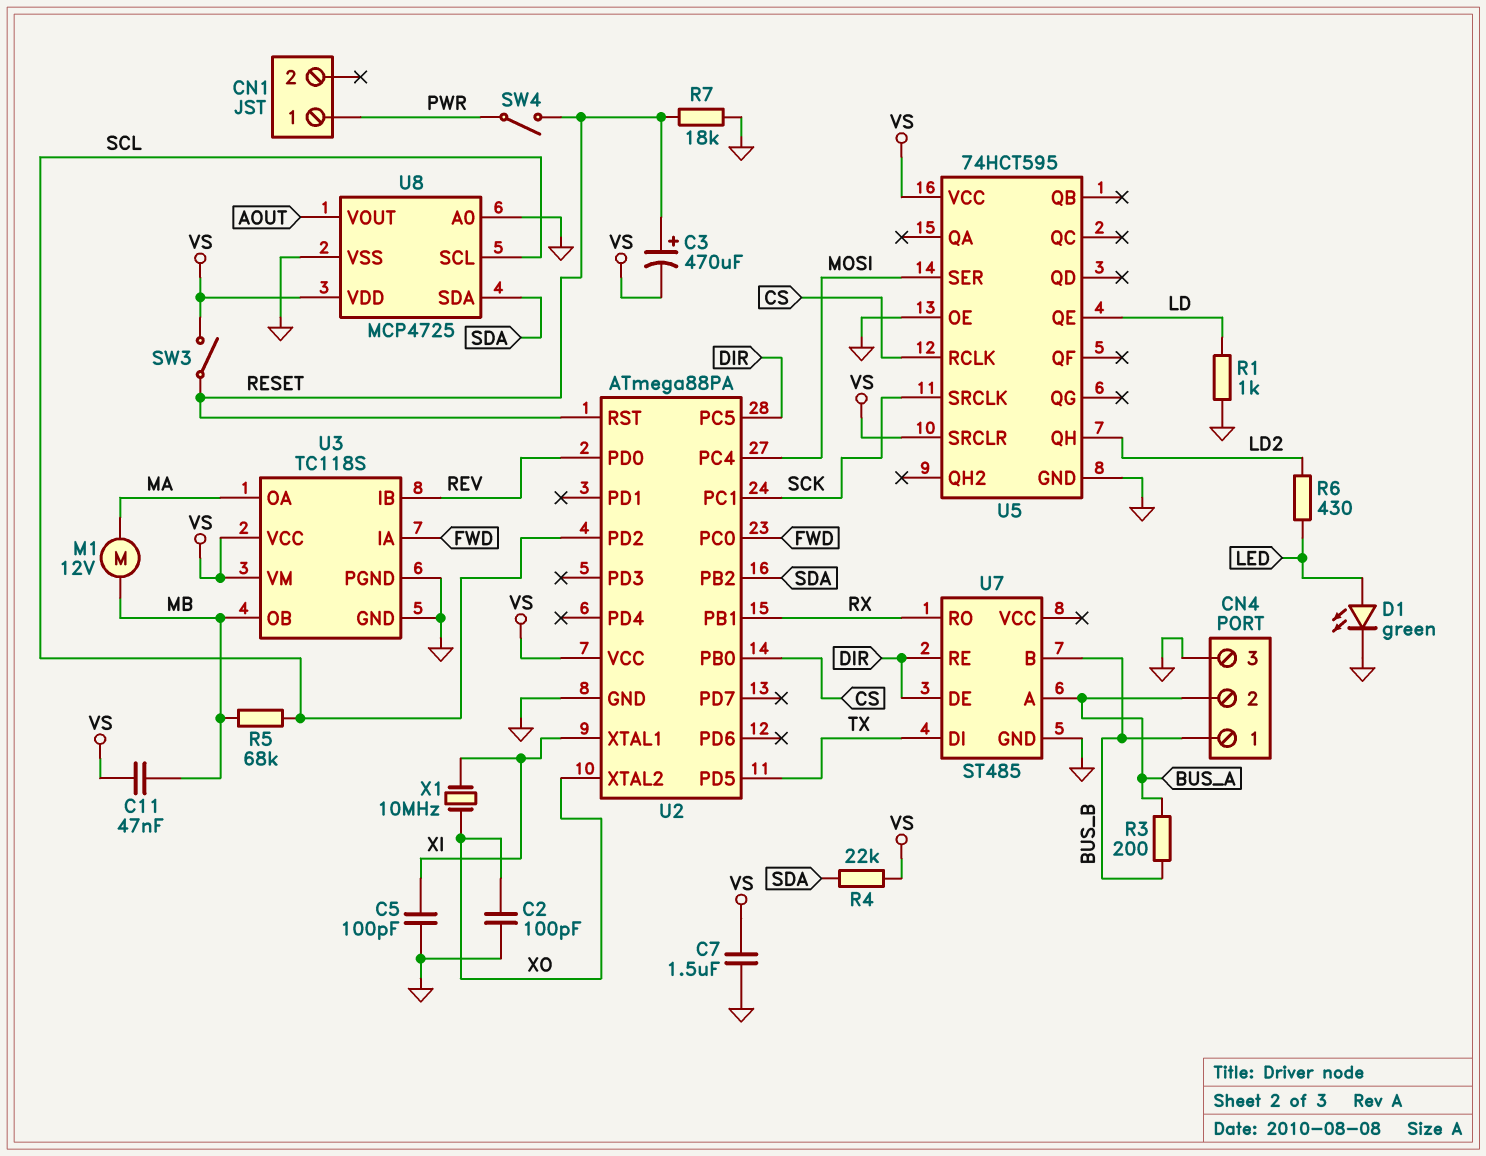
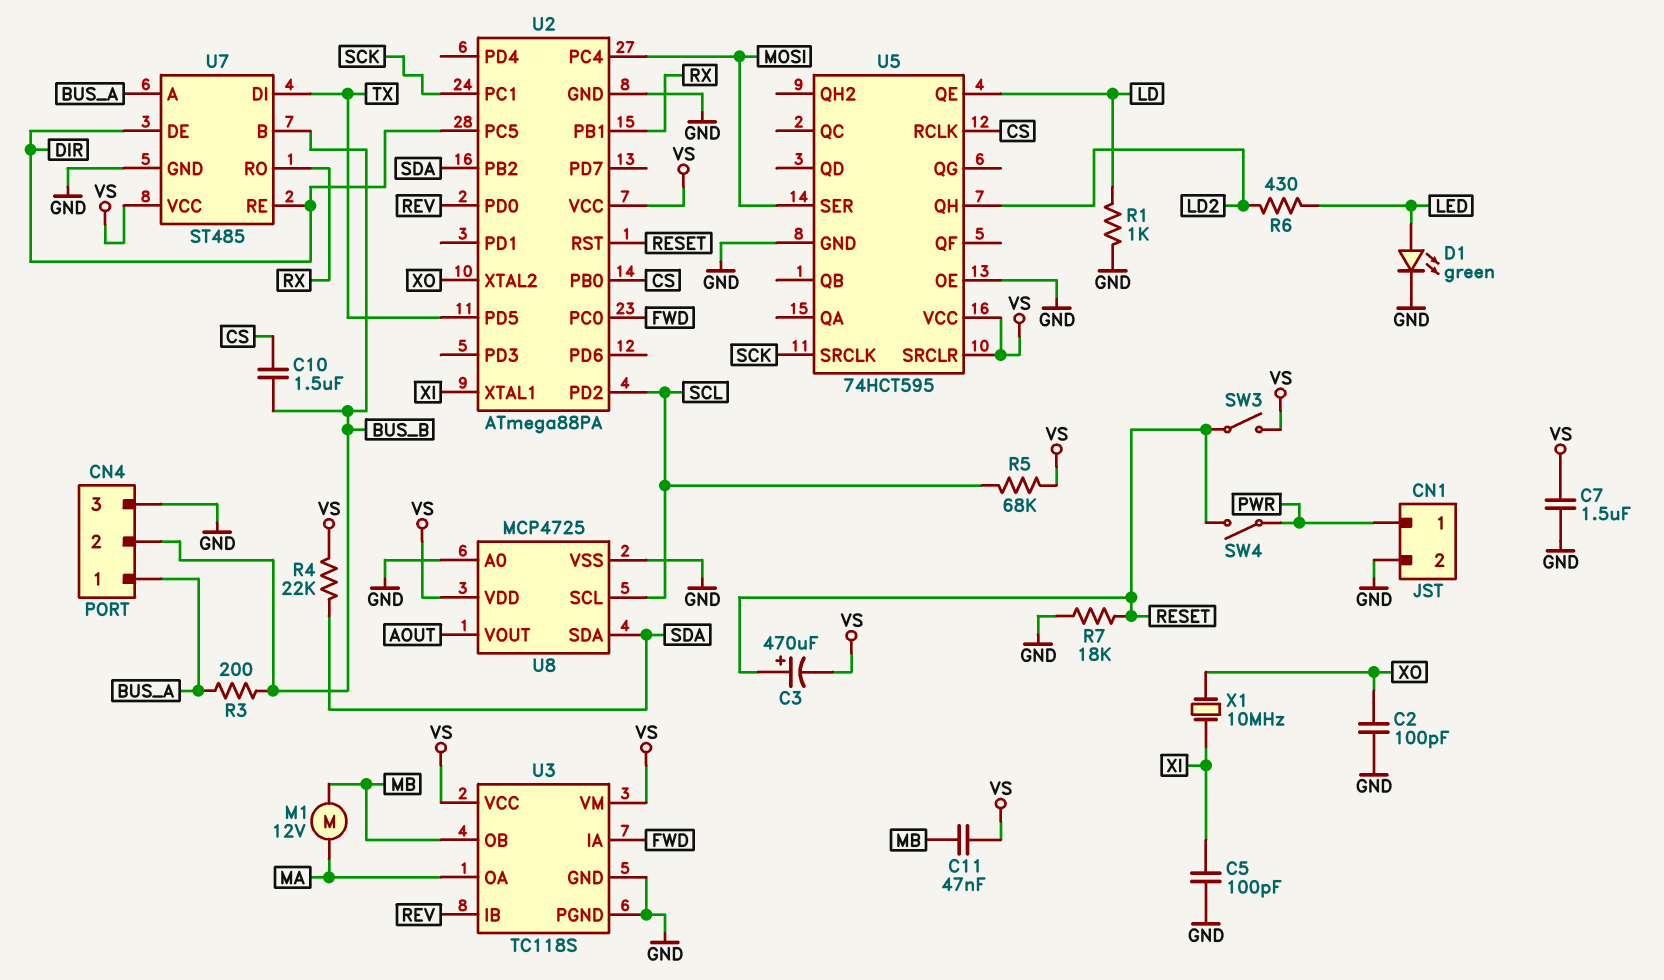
C10: none -> 1.5uF (BUS_B, CS)
CN1 pin 2: none -> GND
CN4 pin 1: BUS_B -> BUS_A
CN4 pin 2: BUS_A -> BUS_B
R5: 68k (MB, SCL) -> 68k (SCL, VS)
U7 pin VCC: none -> VS

